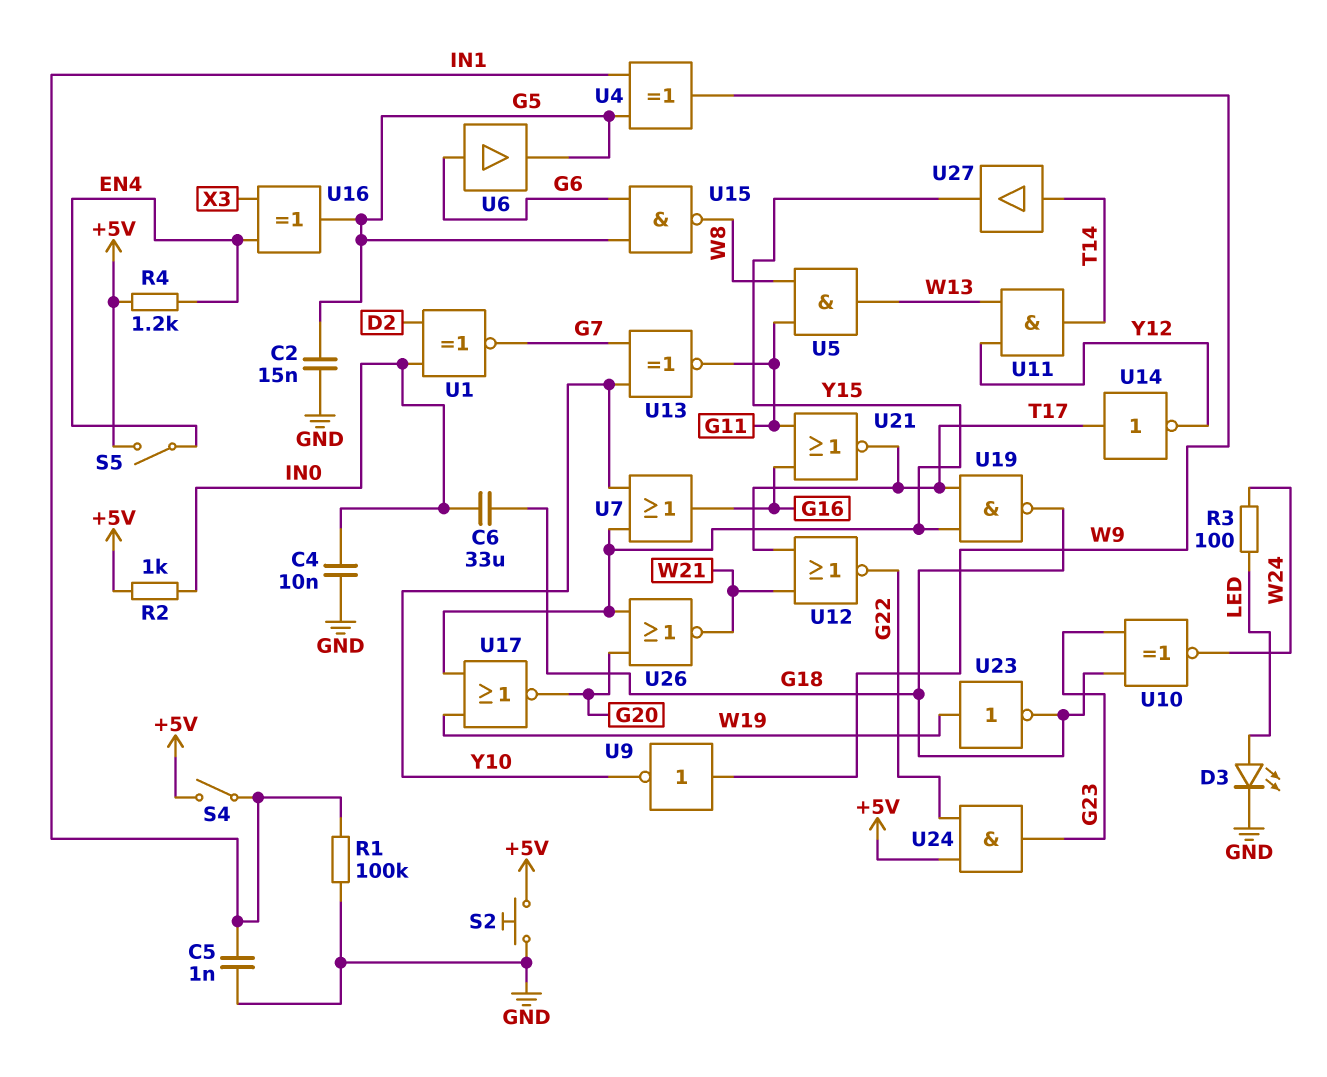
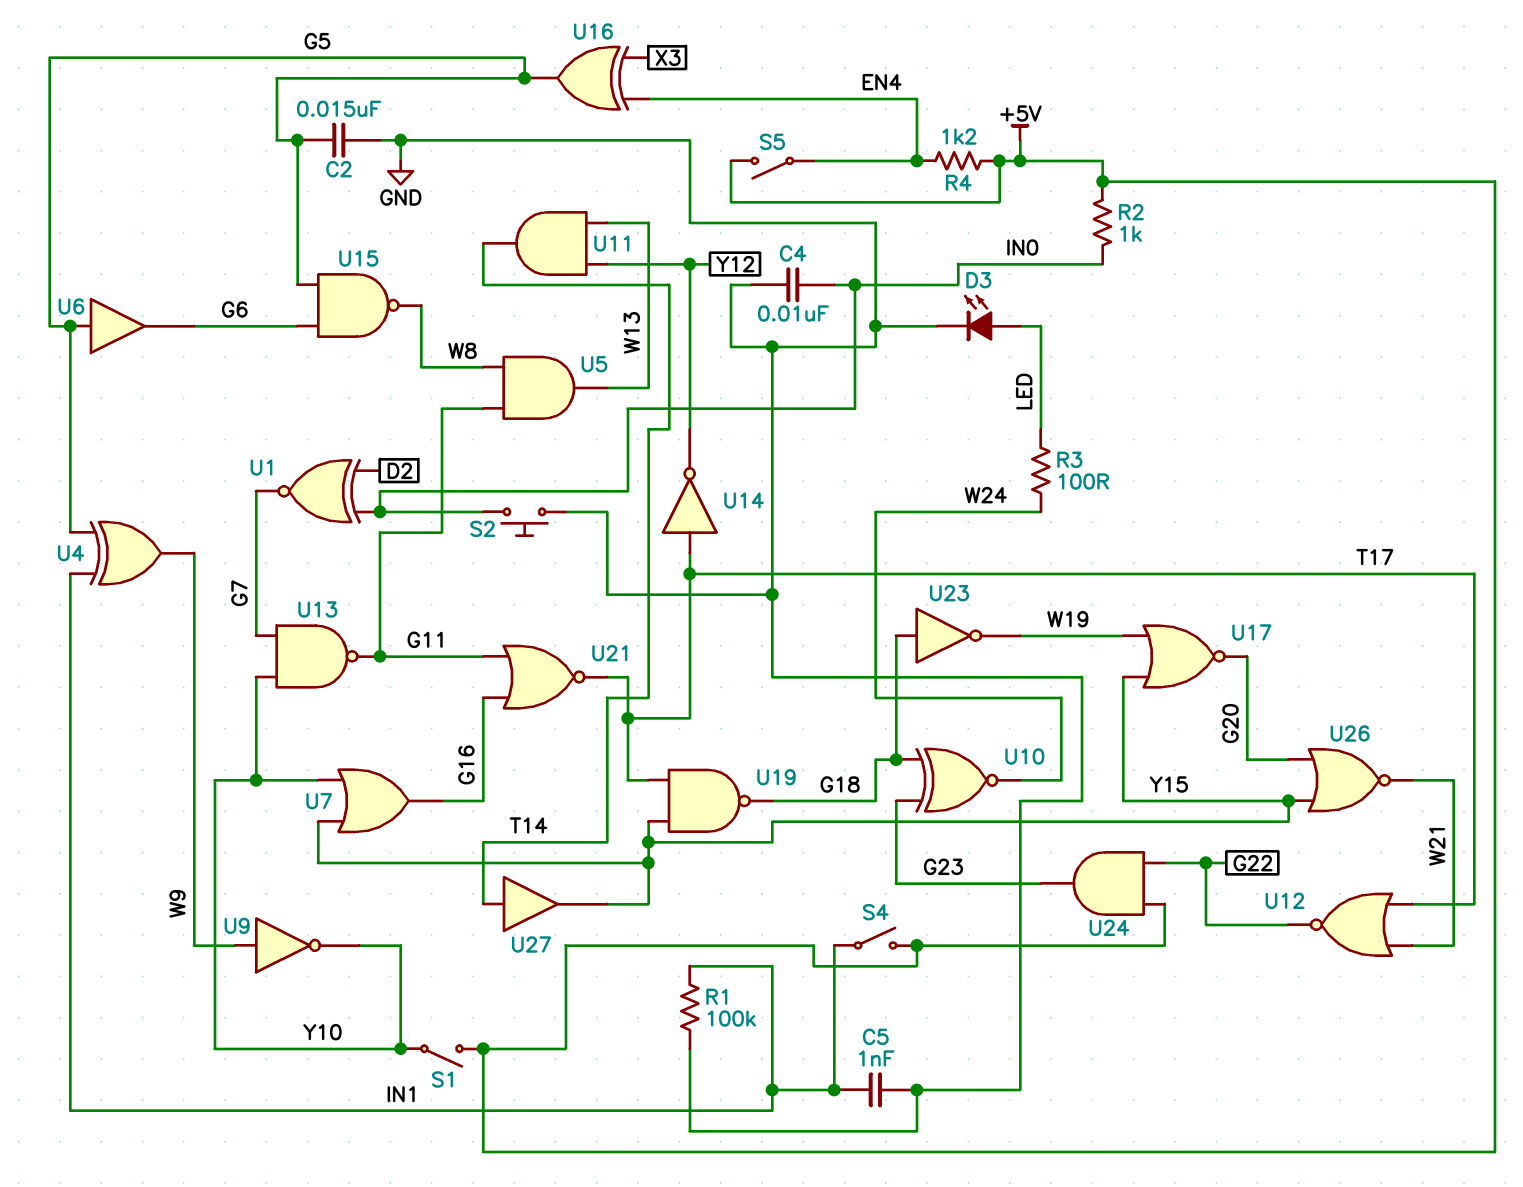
C6: 33uF (G18, IN0) -> none
S1: none -> switch (+5V, Y10)
S2: button (+5V, GND) -> button (GND, IN0)
U6: buffer (in G6, out G5) -> buffer (in G5, out G6)
U13: XNOR (in G7, in Y10, out G11) -> NAND (in G7, in Y10, out G11)
U23: NOT (in W19, out G18) -> NOT (in G18, out W19)

